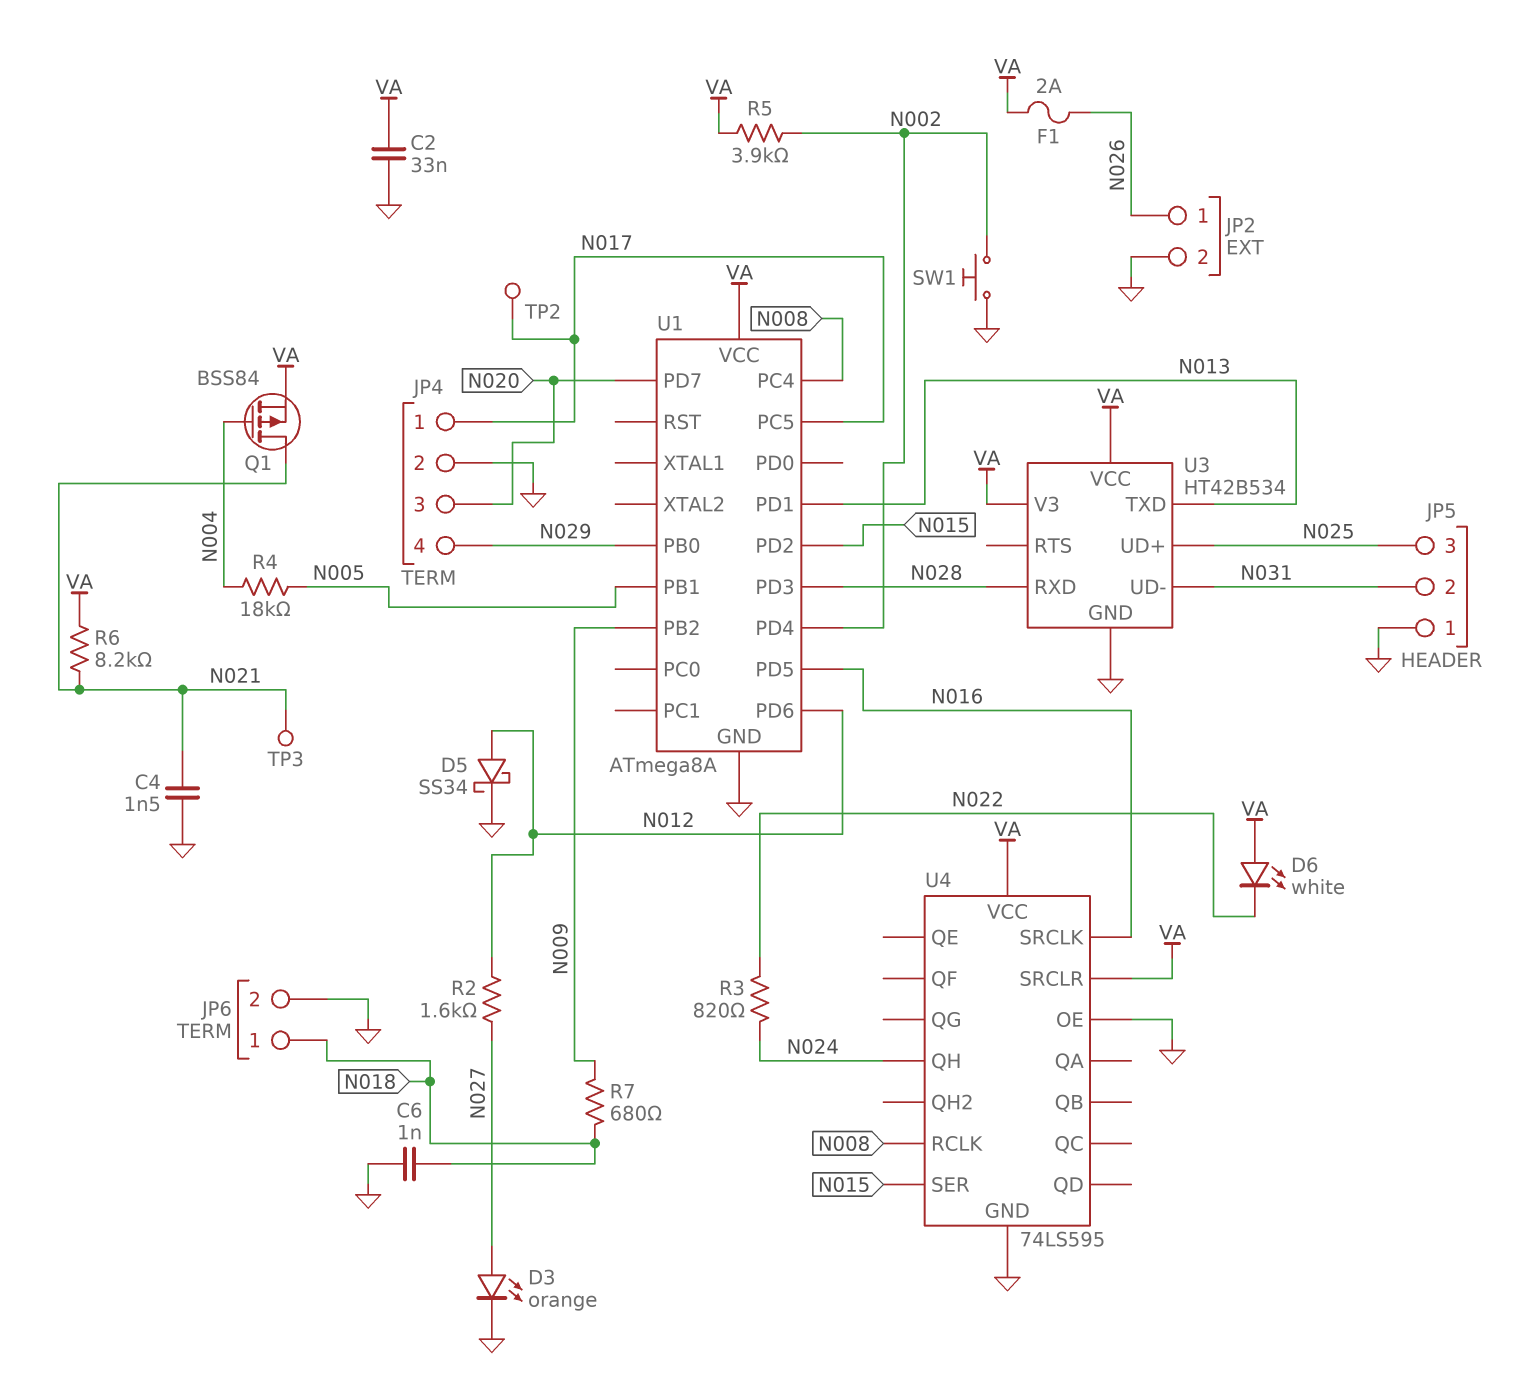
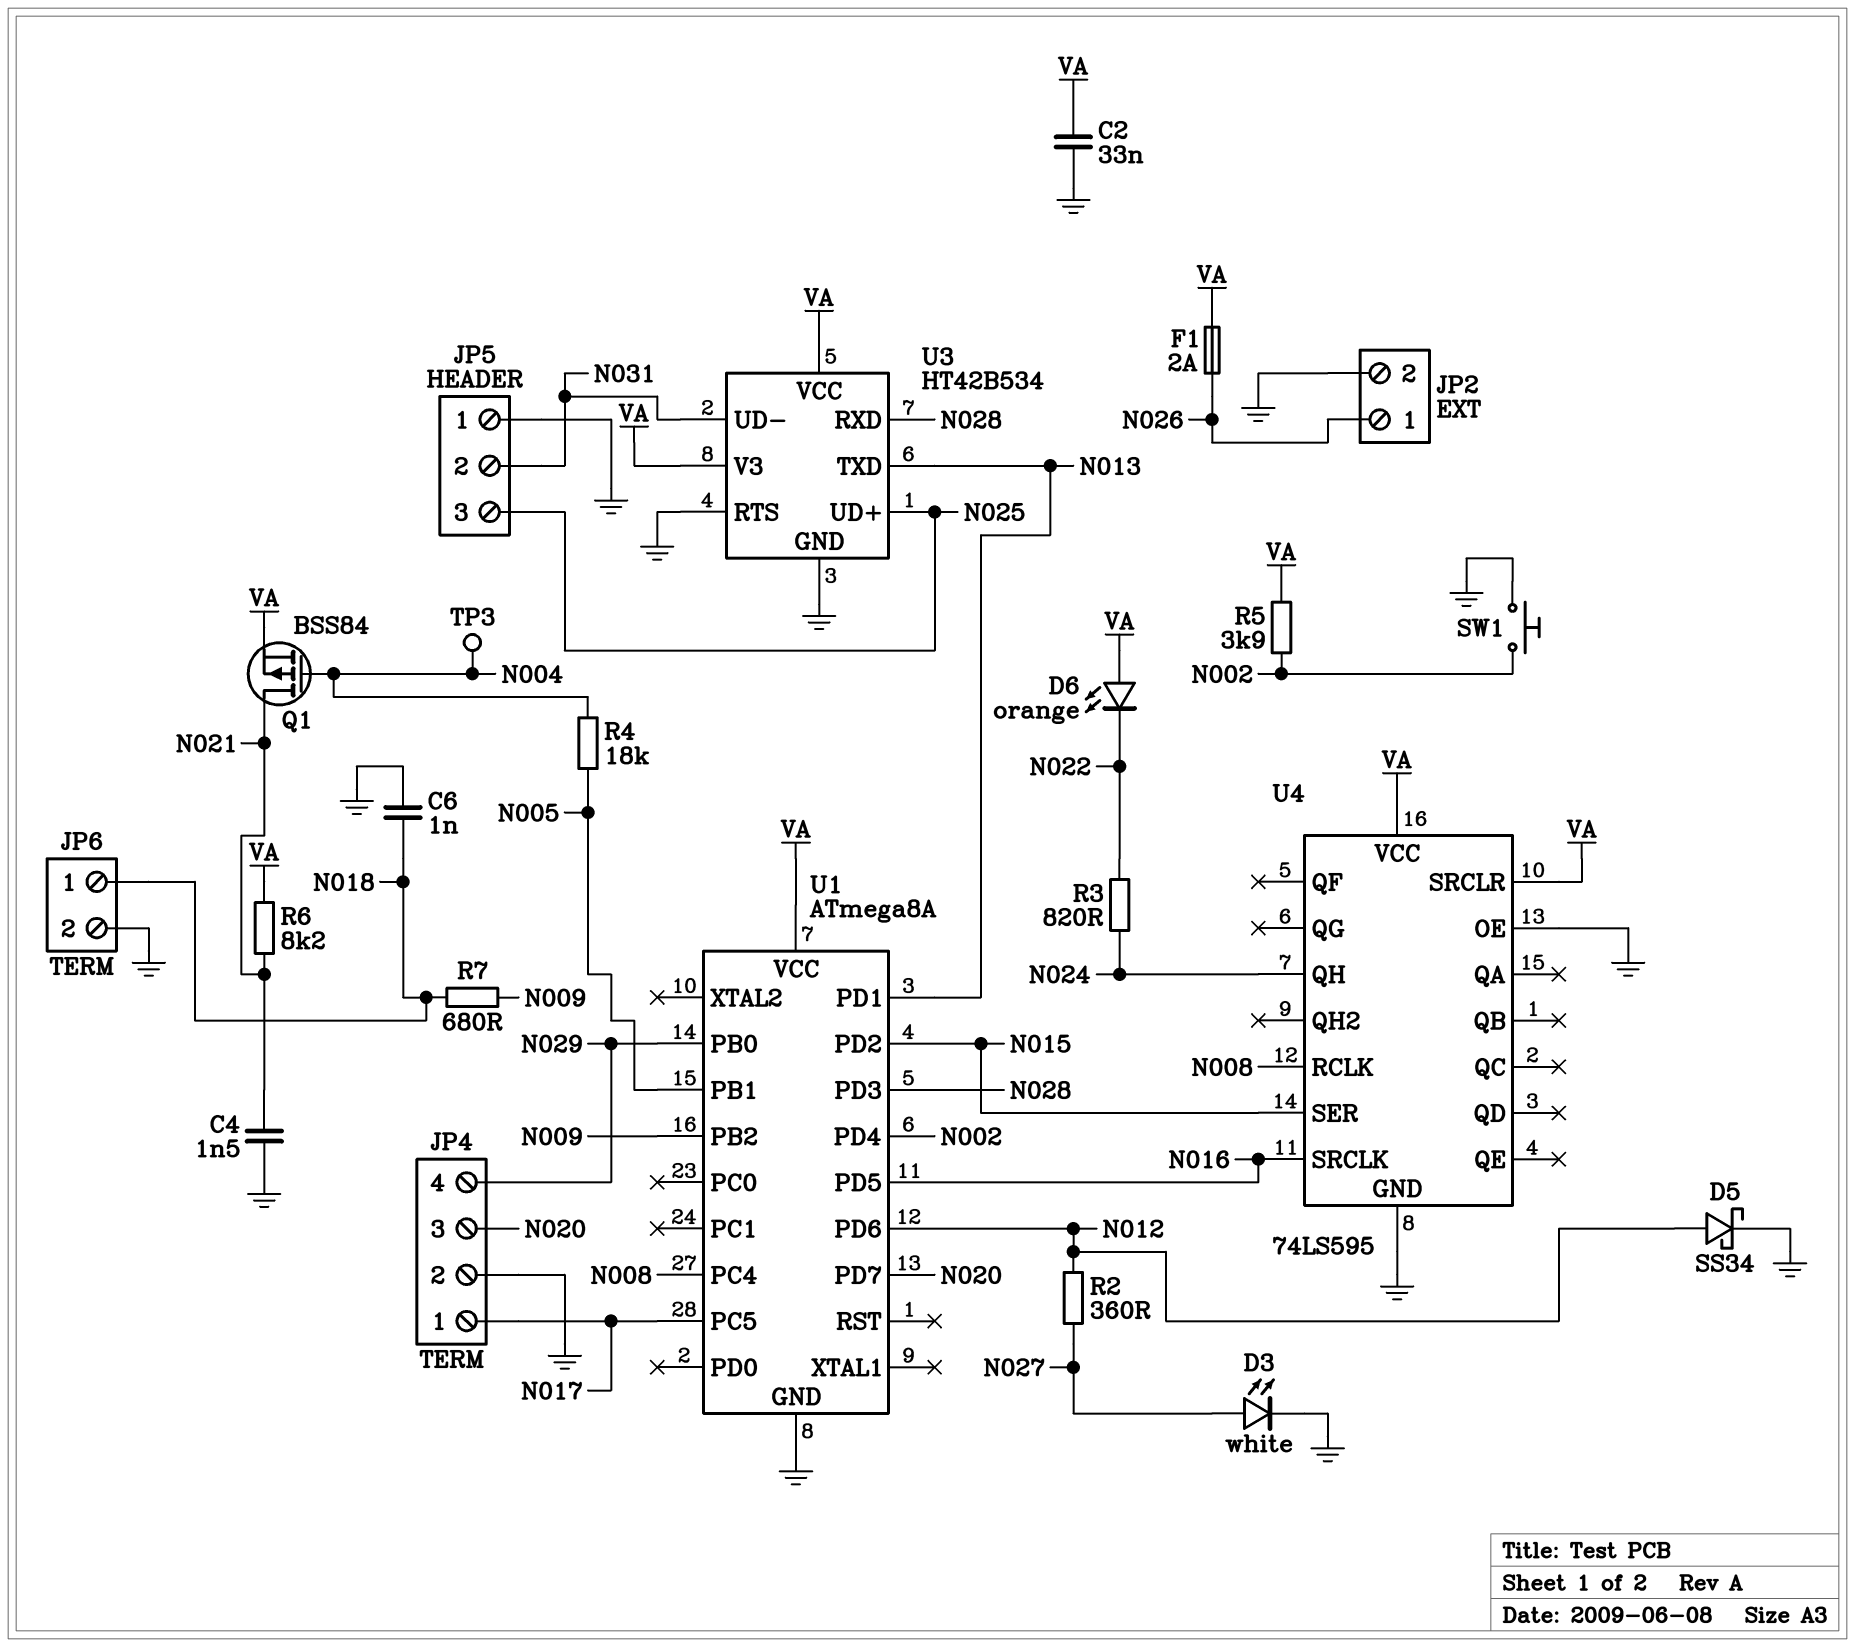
D3: LED orange (A N027, K GND) -> LED white (A N027, K GND)
D6: LED white (A VA, K N022) -> LED orange (A VA, K N022)
R2: 1.6k (N012, N027) -> 360 (N012, N027)
TP2: test point (N017) -> none
TP3: test point (N021) -> test point (N004)
U3 pin RTS: none -> GND

